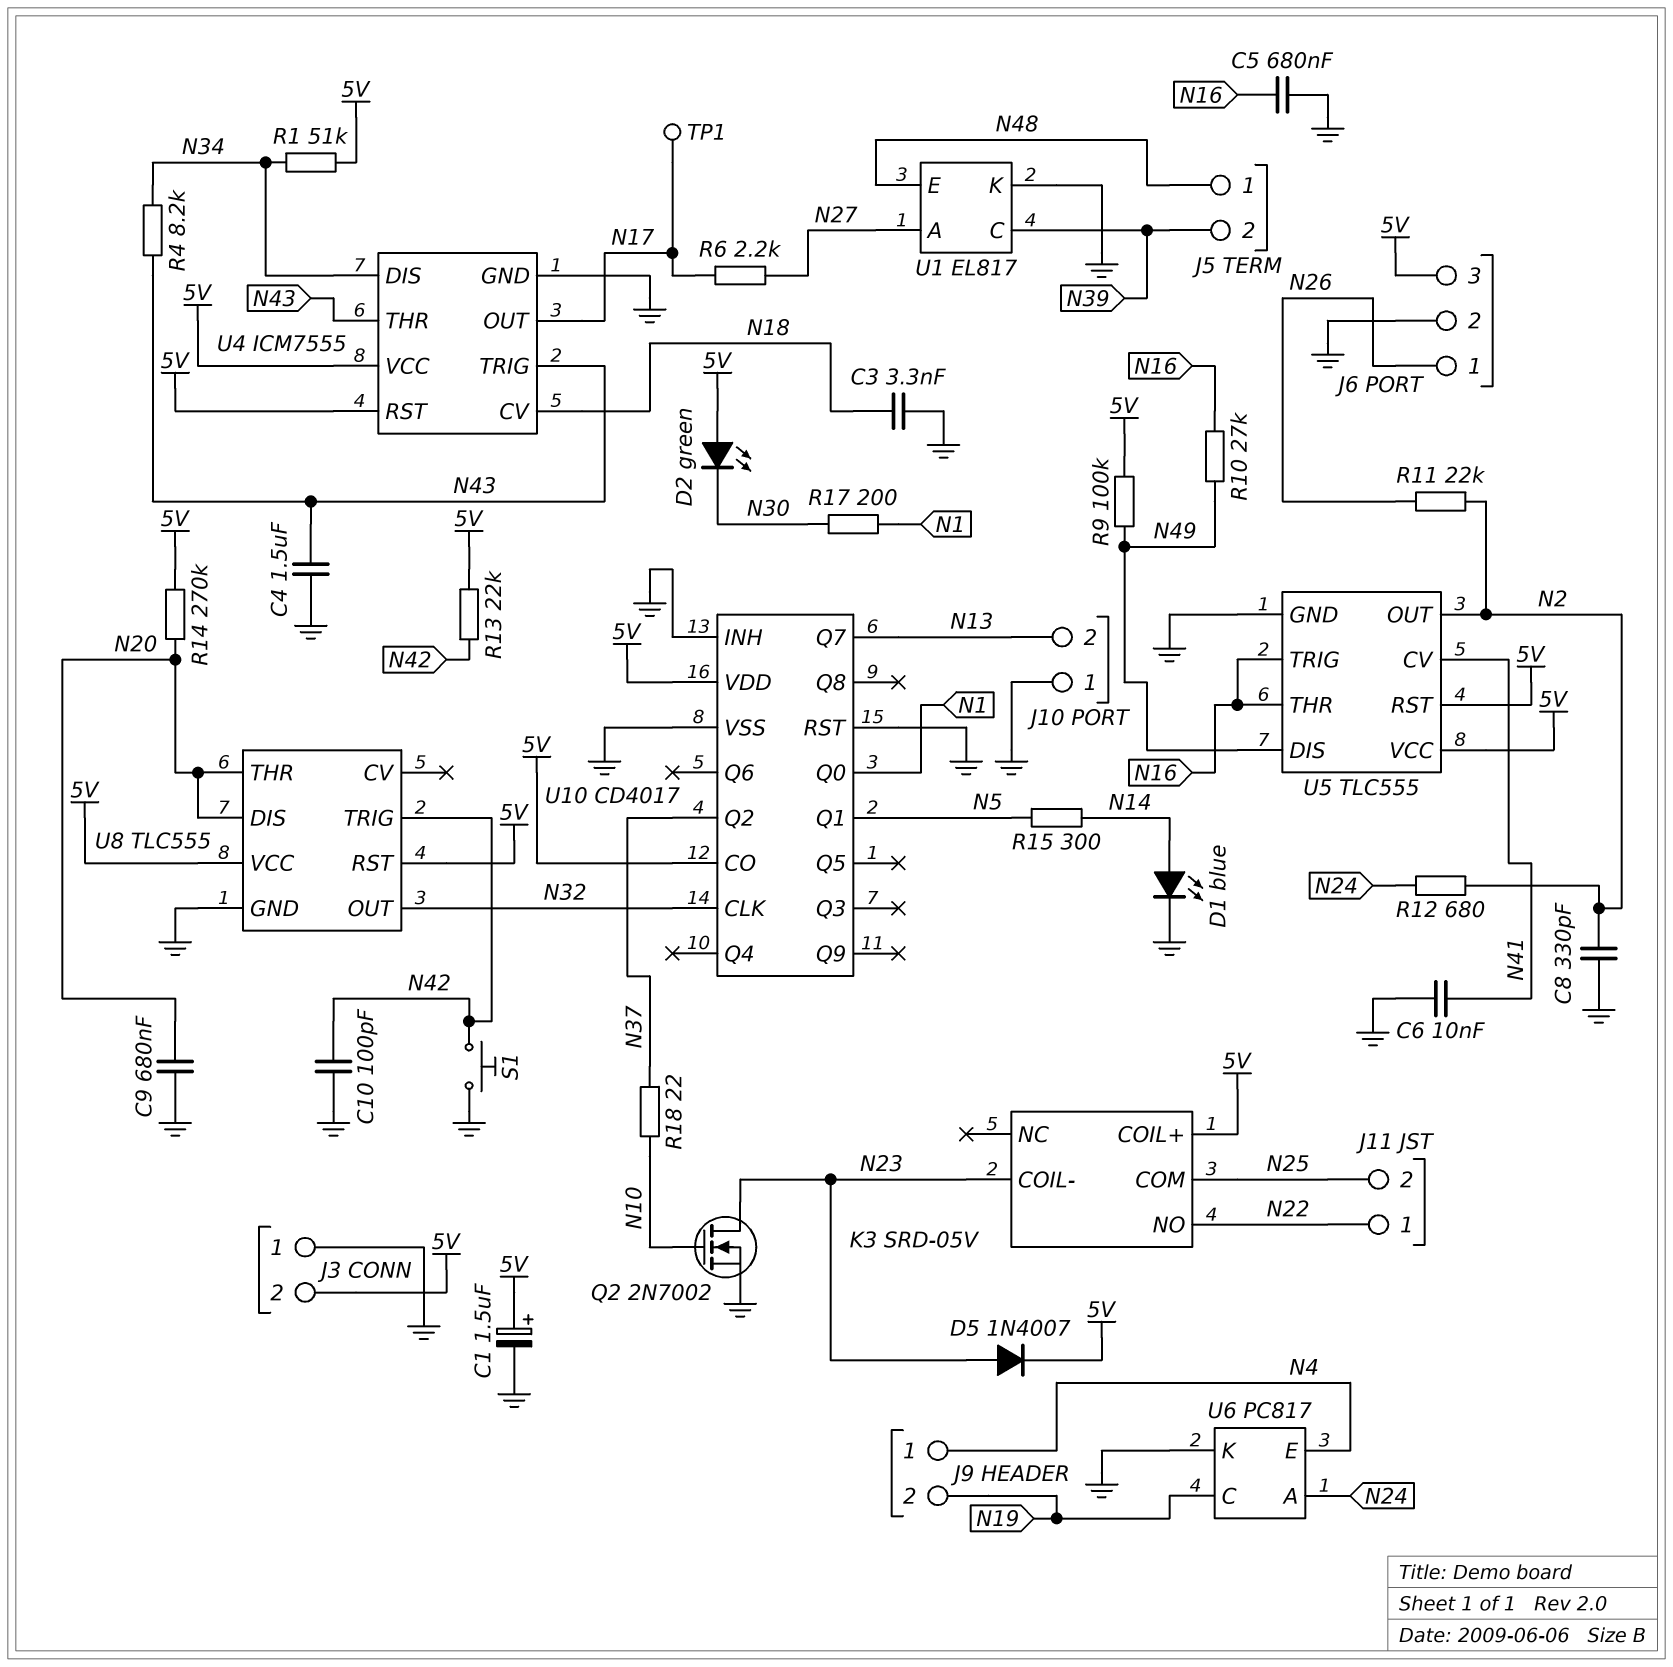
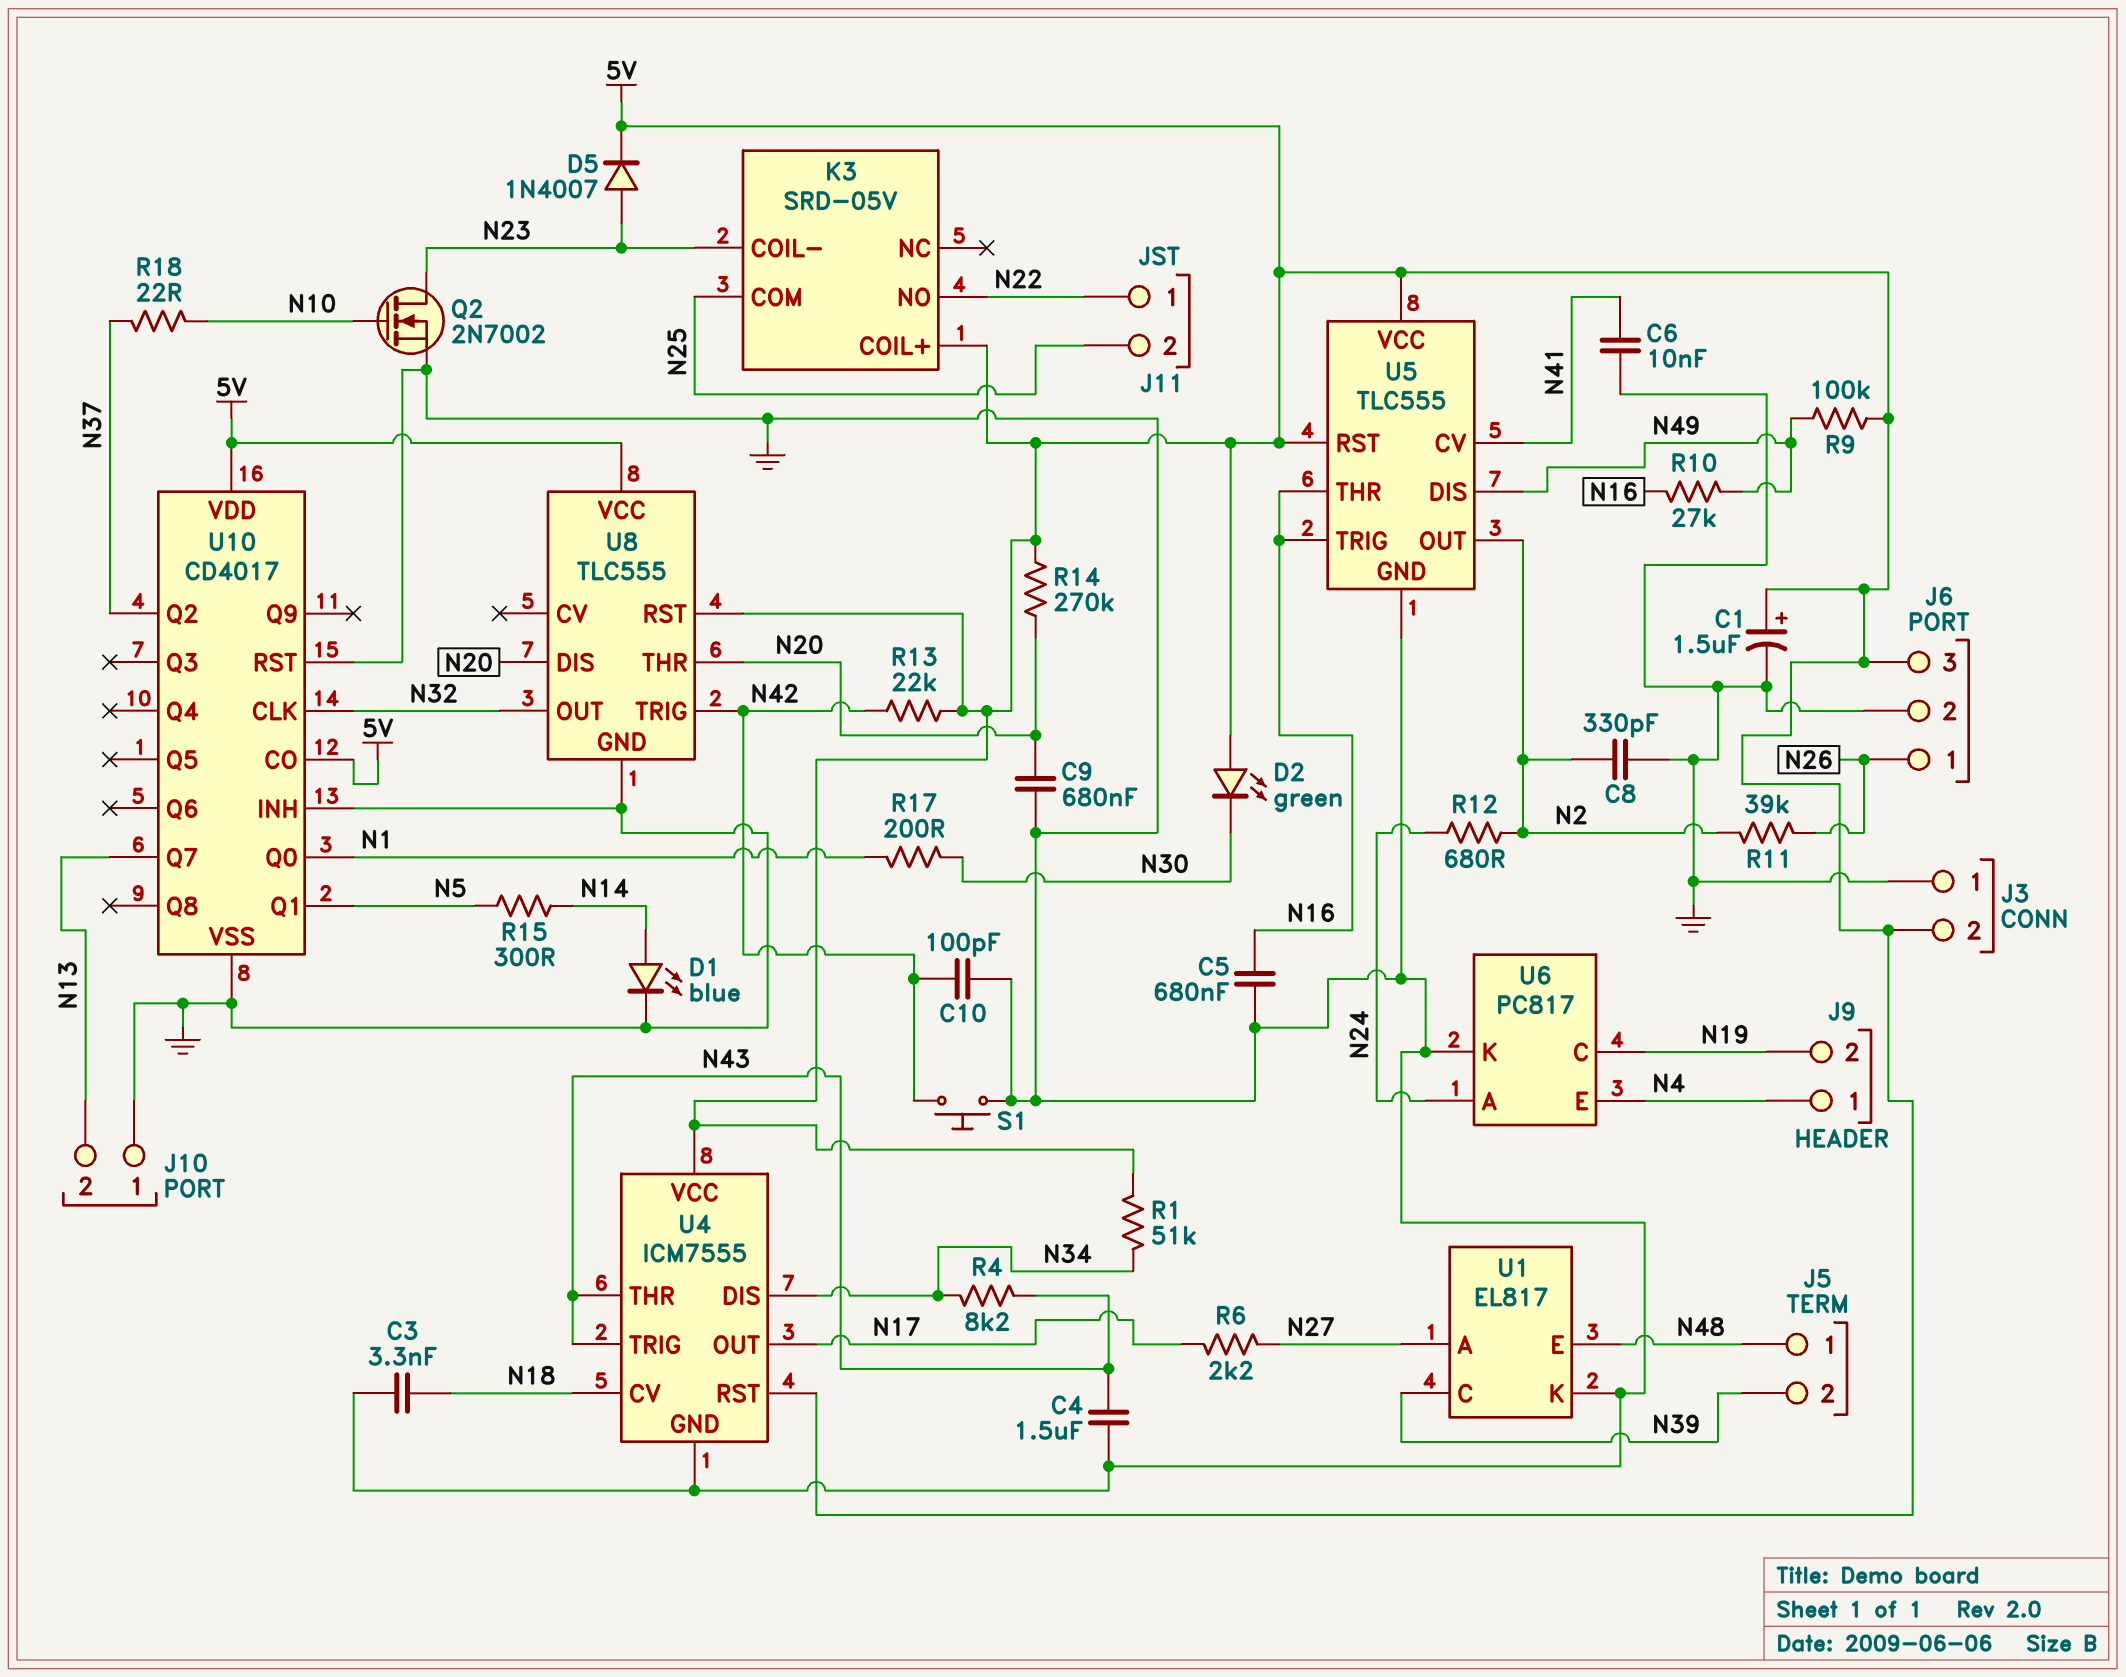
R11: 22k (N2, N26) -> 39k (N2, N26)
TP1: test point (N17) -> none

